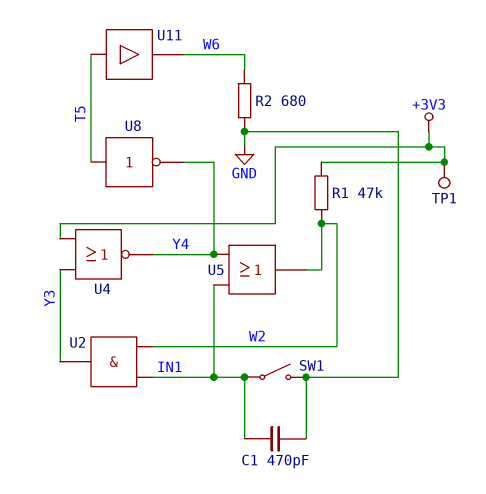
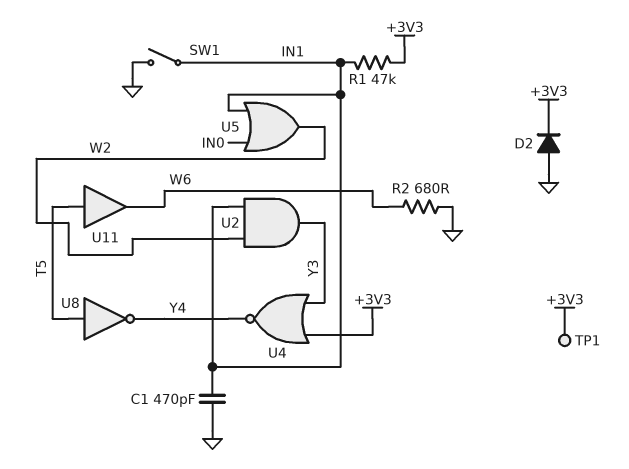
D2: none -> diode (A GND, K +3V3)
R1: 47k (+3V3, W2) -> 47k (+3V3, IN1)
U5: OR (in IN1, in Y4, out W2) -> OR (in IN0, in IN1, out W2)

